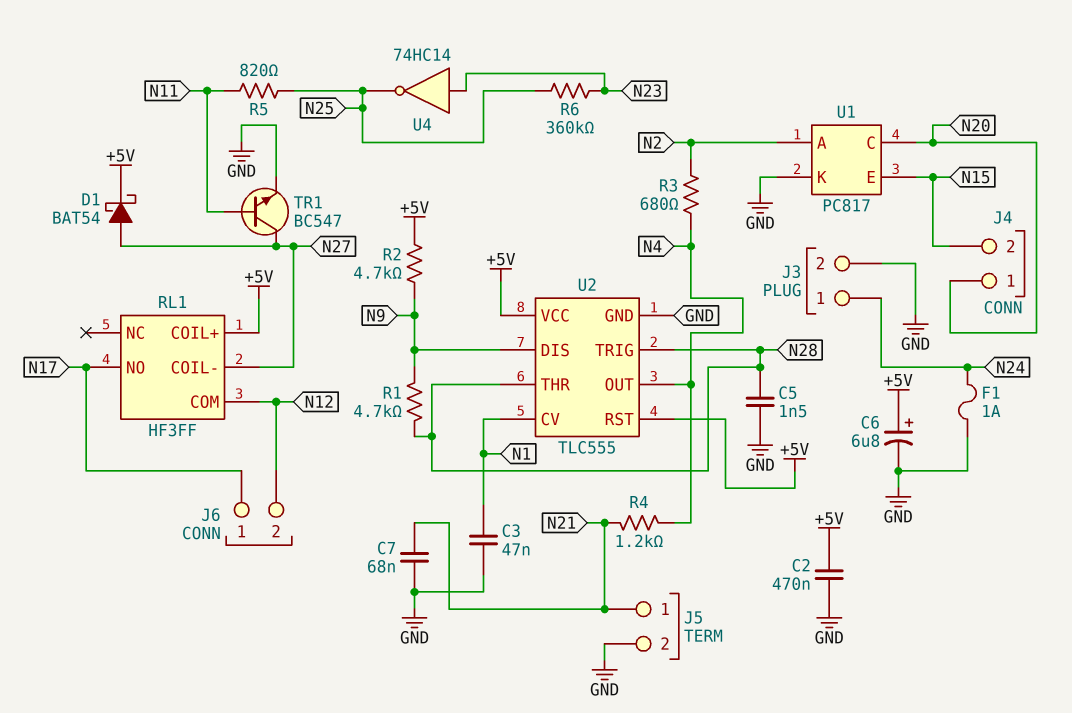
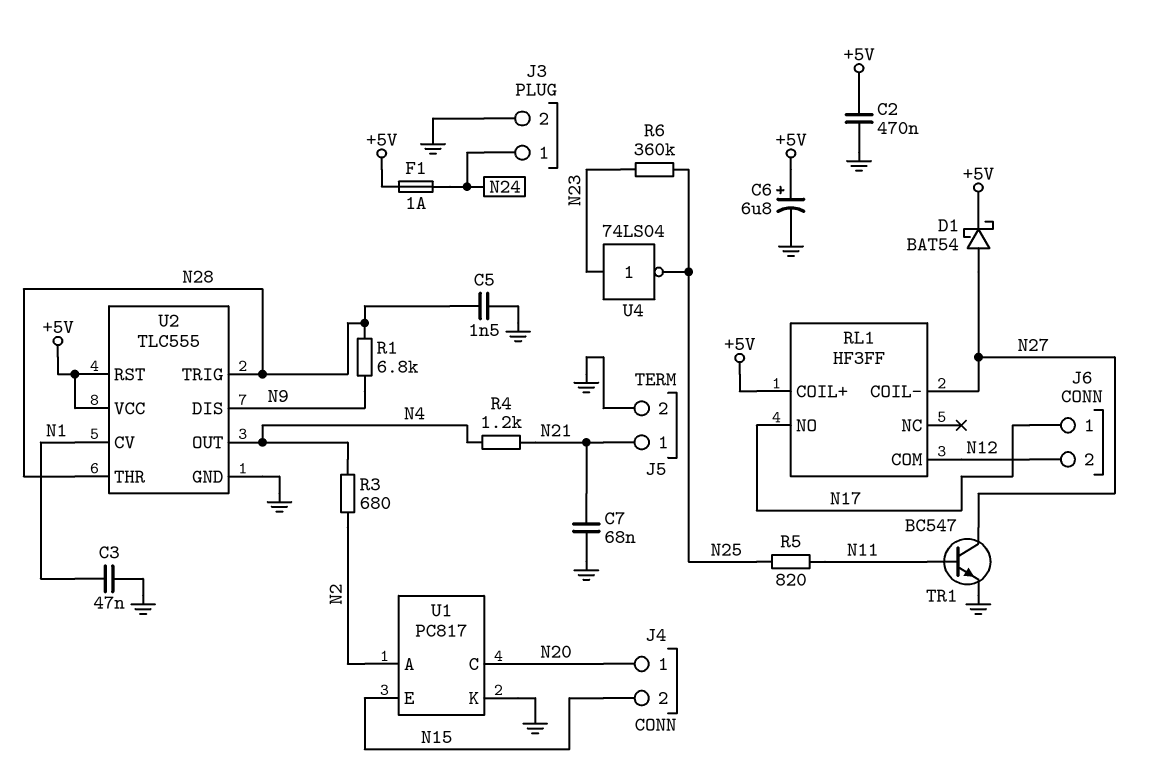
F1: 1A (GND, N24) -> 1A (+5V, N24)
R1: 4.7k (N9, N28) -> 6.8k (N9, N28)
R2: 4.7k (+5V, N9) -> none
U4: NOT 74HC14 (in N23, out N25) -> NOT 74LS04 (in N23, out N25)

